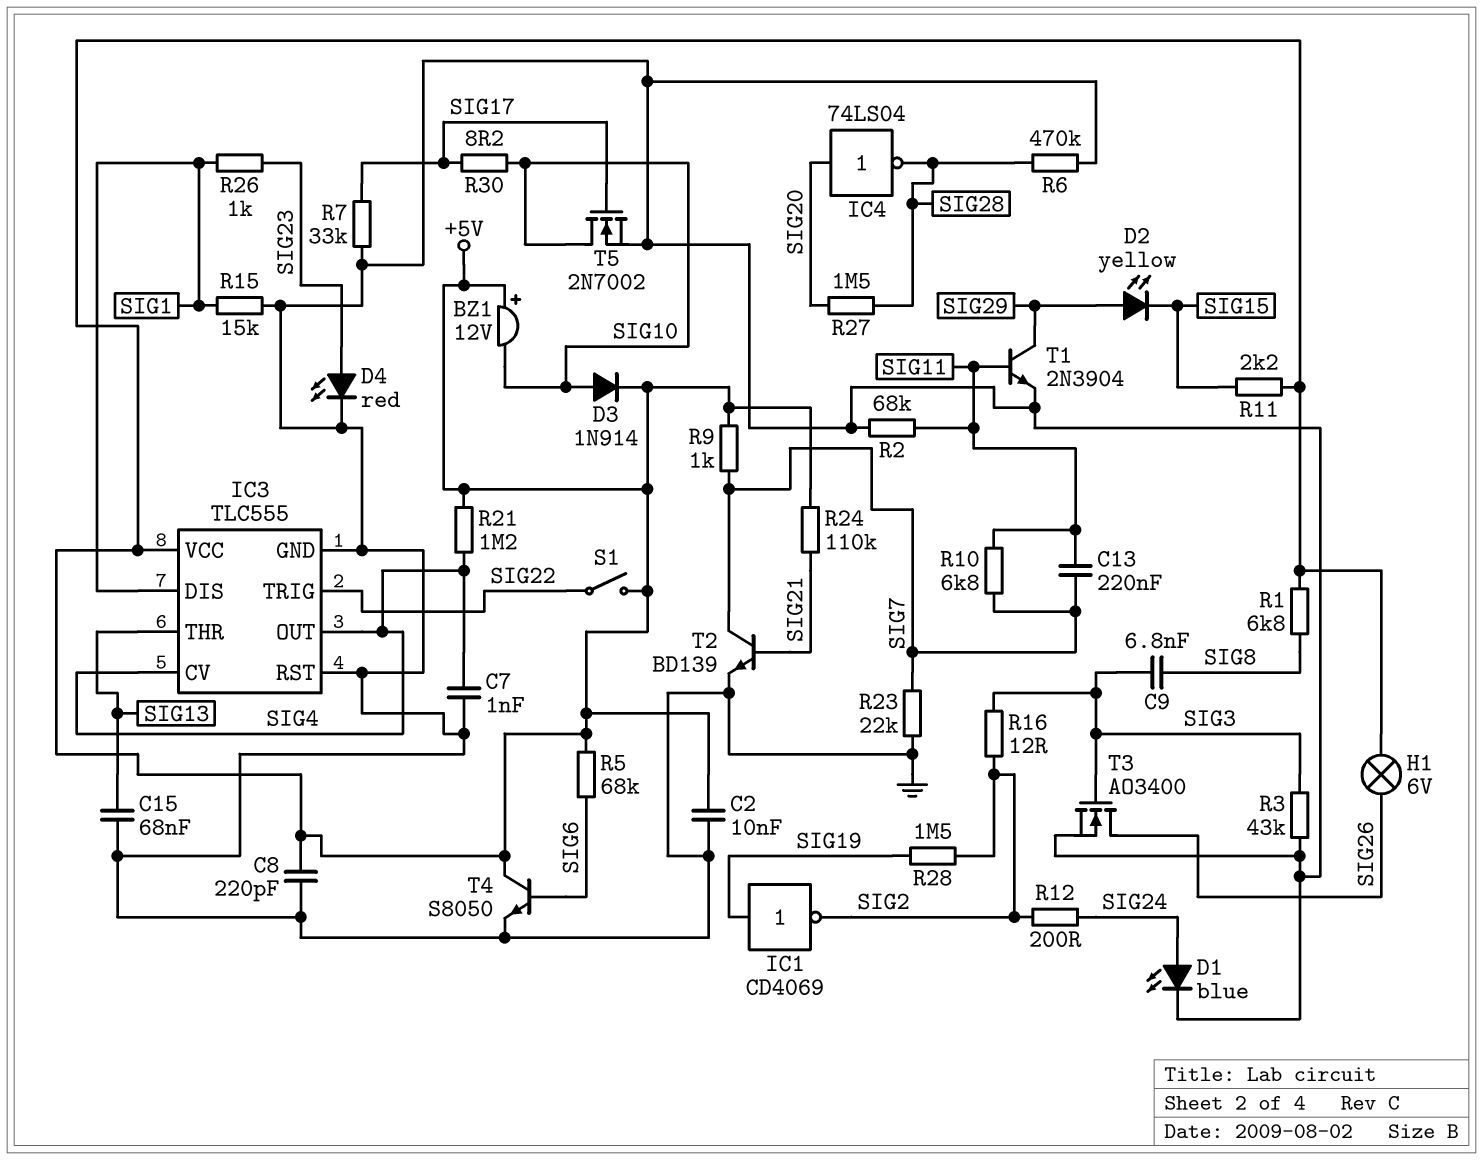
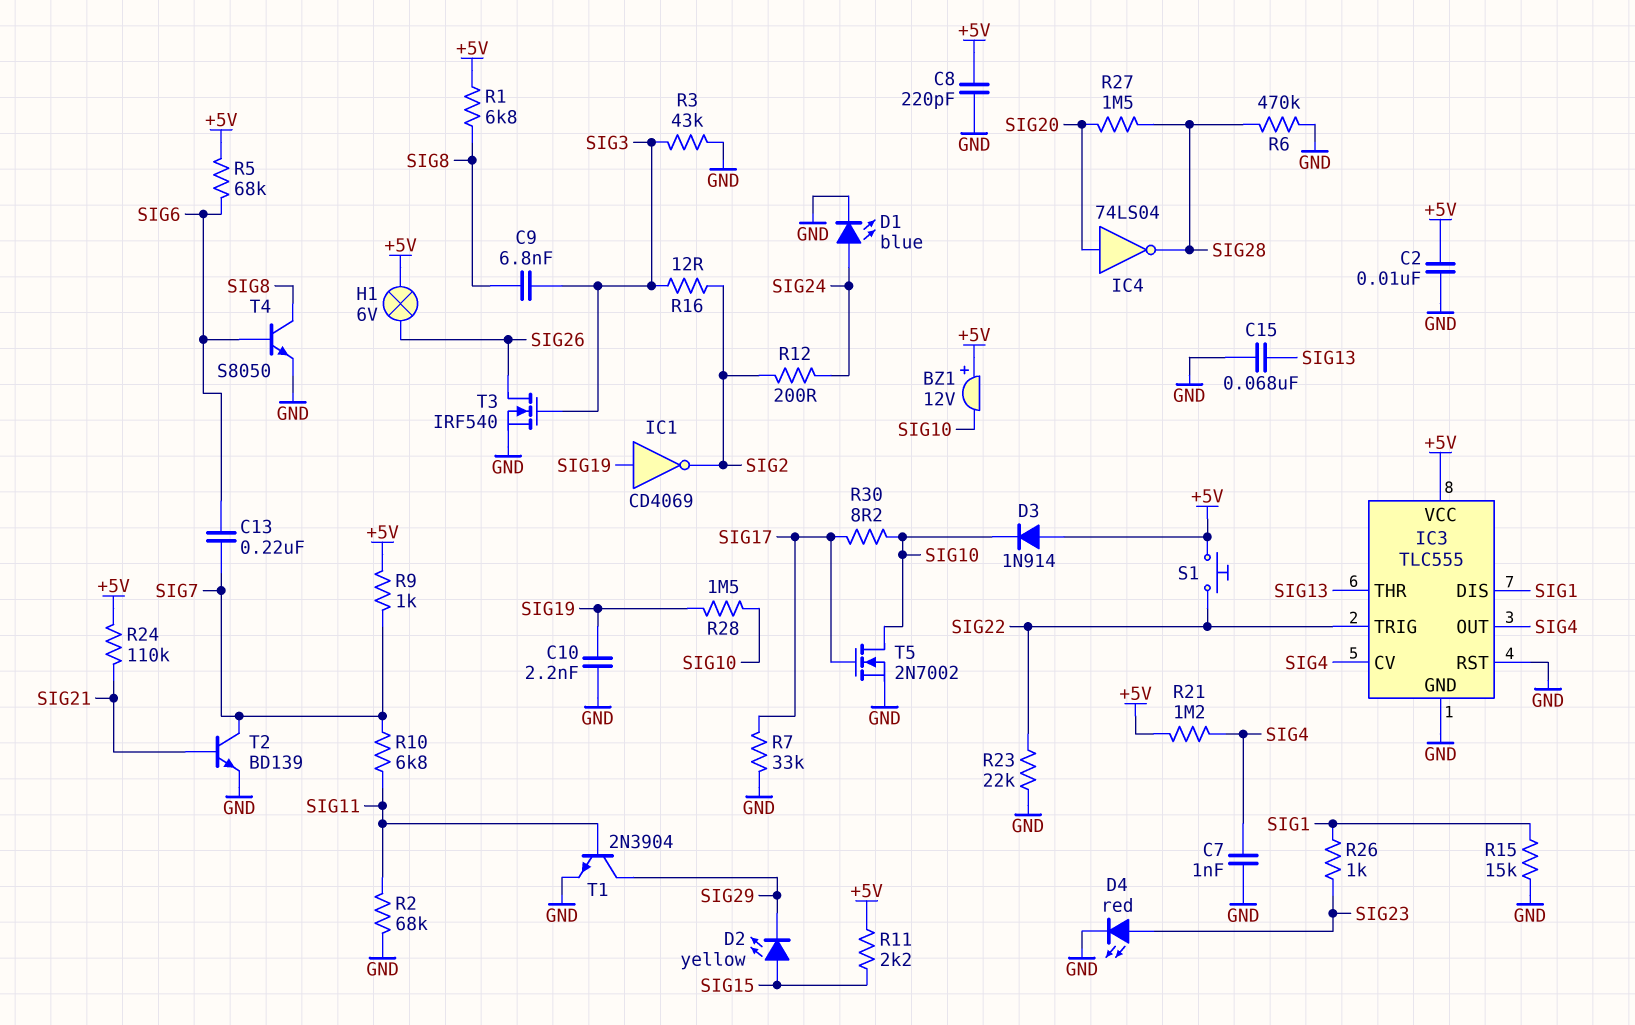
C10: none -> 2.2nF (GND, SIG19)
C13: 220nF (SIG7, SIG11) -> 220nF (SIG6, SIG7)
D2: LED yellow (A SIG29, K SIG15) -> LED yellow (A SIG15, K SIG29)
D3: diode 1N914 (A SIG10, K +5V) -> diode 1N914 (A +5V, K SIG10)
R23: 22k (GND, SIG7) -> 22k (GND, SIG22)
R28: 1.5M (SIG2, SIG19) -> 1.5M (SIG10, SIG19)
S1: switch (+5V, SIG22) -> button (+5V, SIG22)
T3: NMOS AO3400 (G SIG3, D SIG26, S GND) -> NMOS IRF540 (G SIG3, D SIG26, S GND)
T4: NPN S8050 (B SIG6, C +5V, E GND) -> NPN S8050 (B SIG6, C SIG8, E GND)

